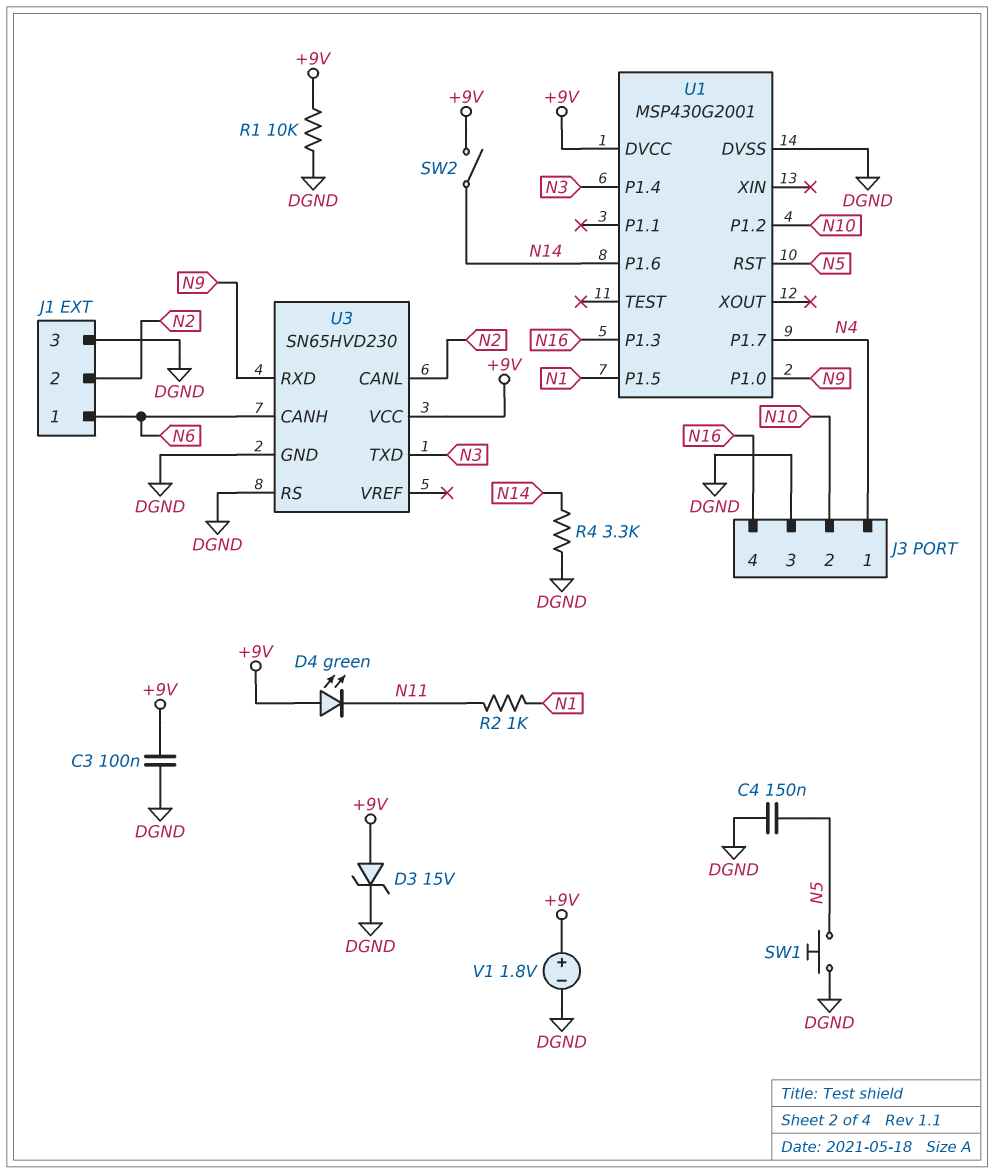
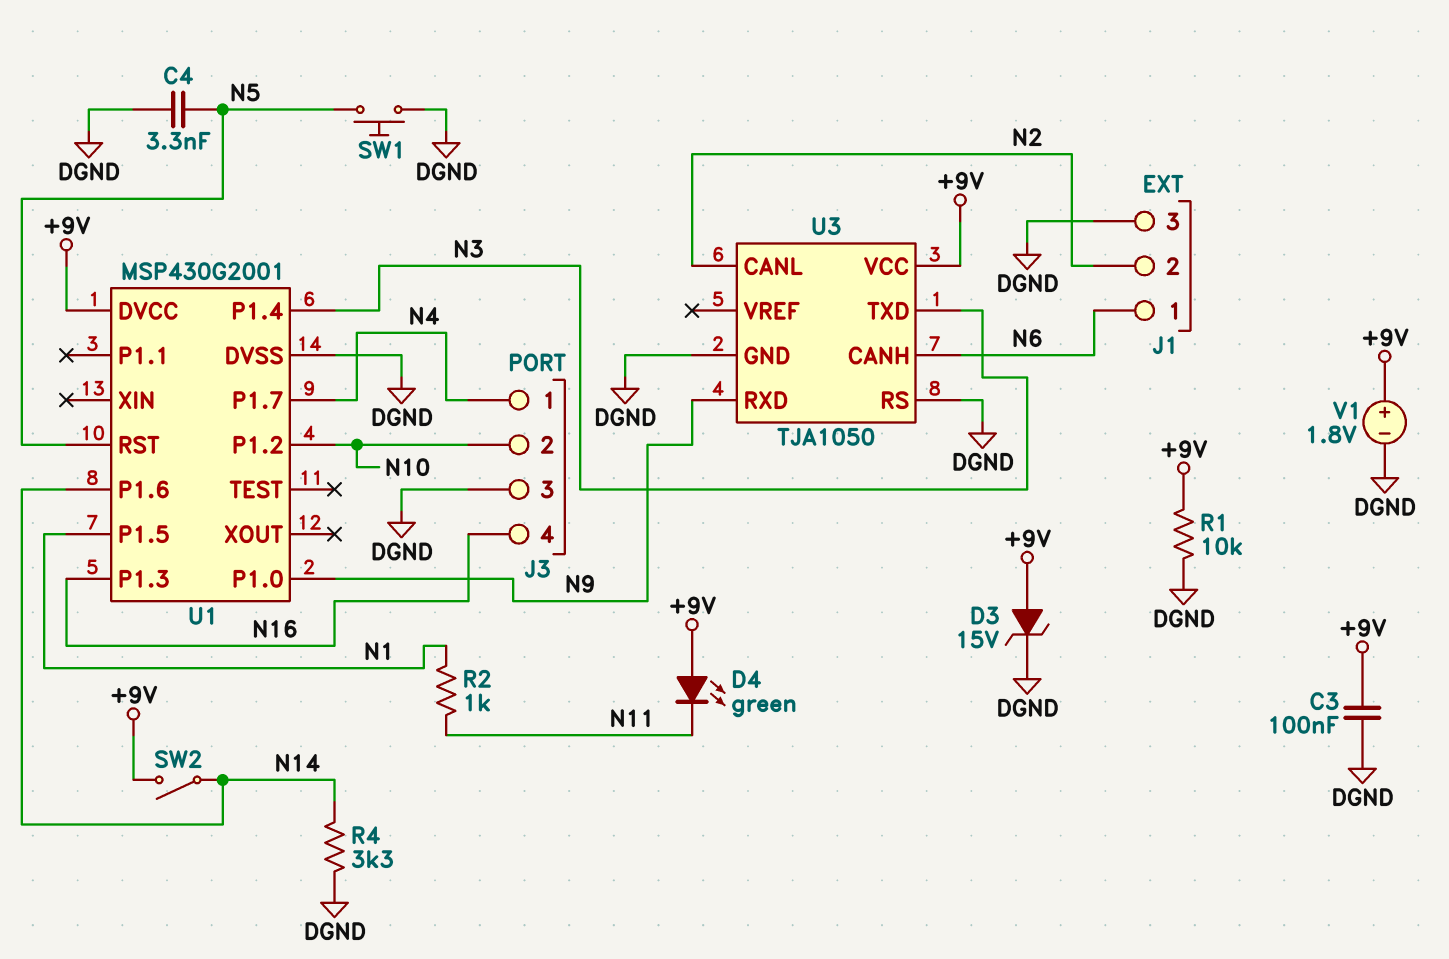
C4: 150nF (DGND, N5) -> 3.3nF (DGND, N5)
U3: SN65HVD230 -> TJA1050

